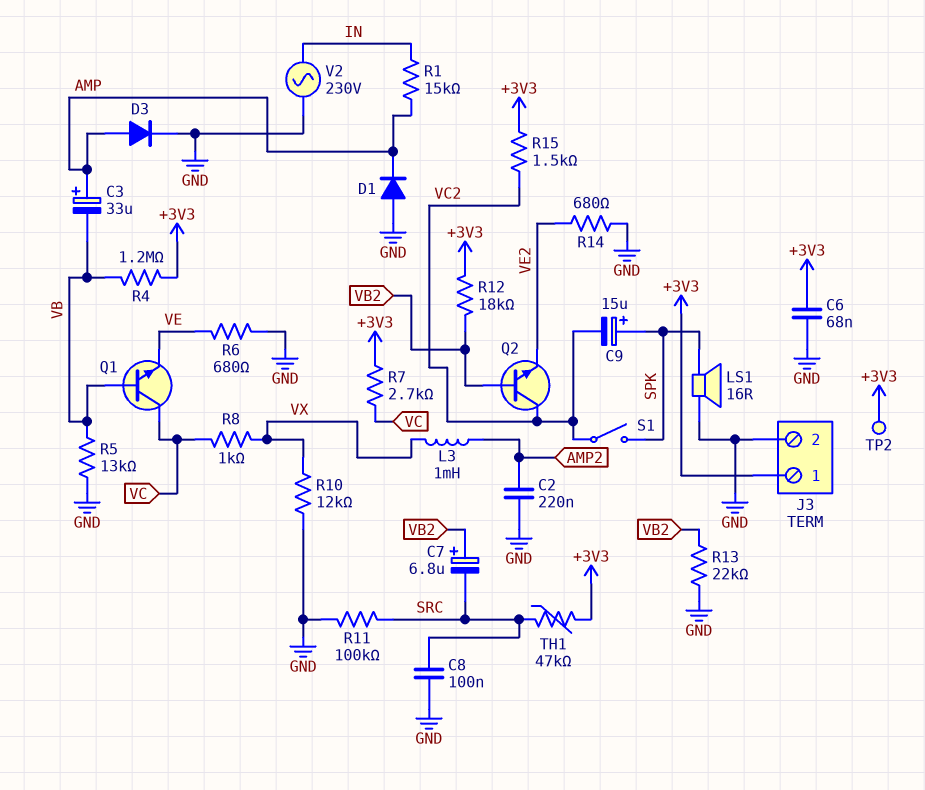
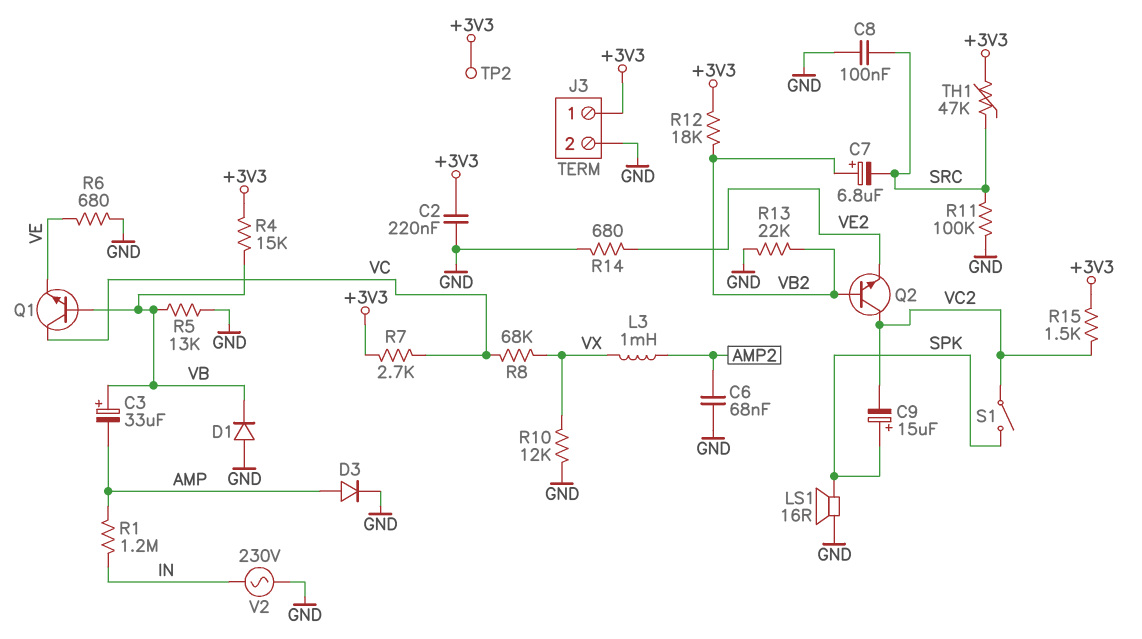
C2: 220nF (AMP2, GND) -> 220nF (+3V3, GND)
C3: 33uF (plus AMP, minus VB) -> 33uF (plus VB, minus AMP)
C6: 68nF (+3V3, GND) -> 68nF (AMP2, GND)
D1: diode (A GND, K AMP) -> diode (A GND, K VB)
R1: 15k (AMP, IN) -> 1.2M (AMP, IN)
R4: 1.2M (+3V3, VB) -> 15k (+3V3, VB)
R8: 1k (VC, VX) -> 68k (VC, VX)

